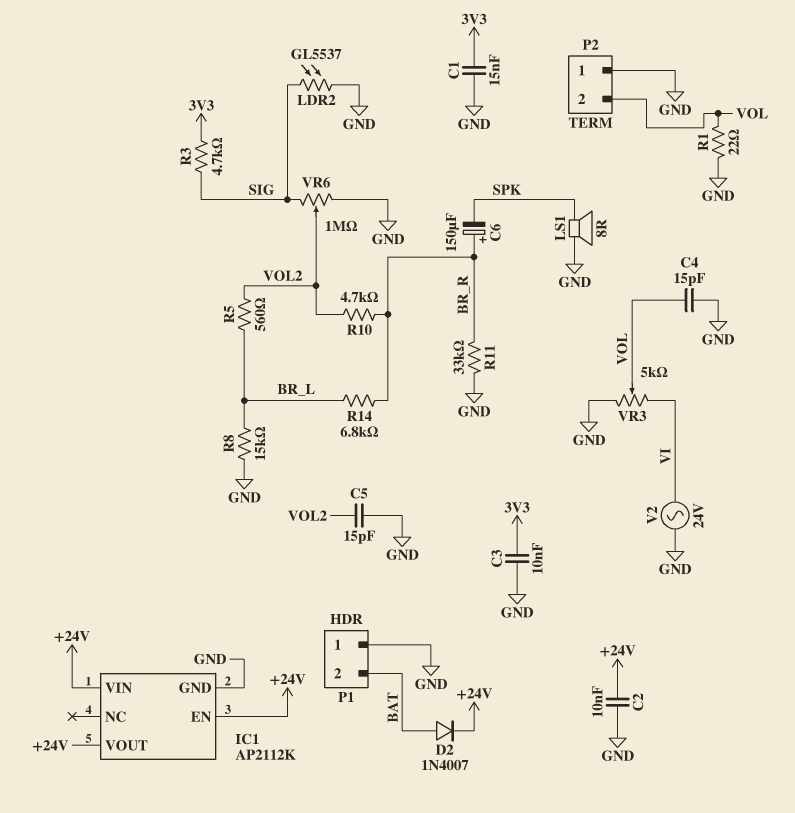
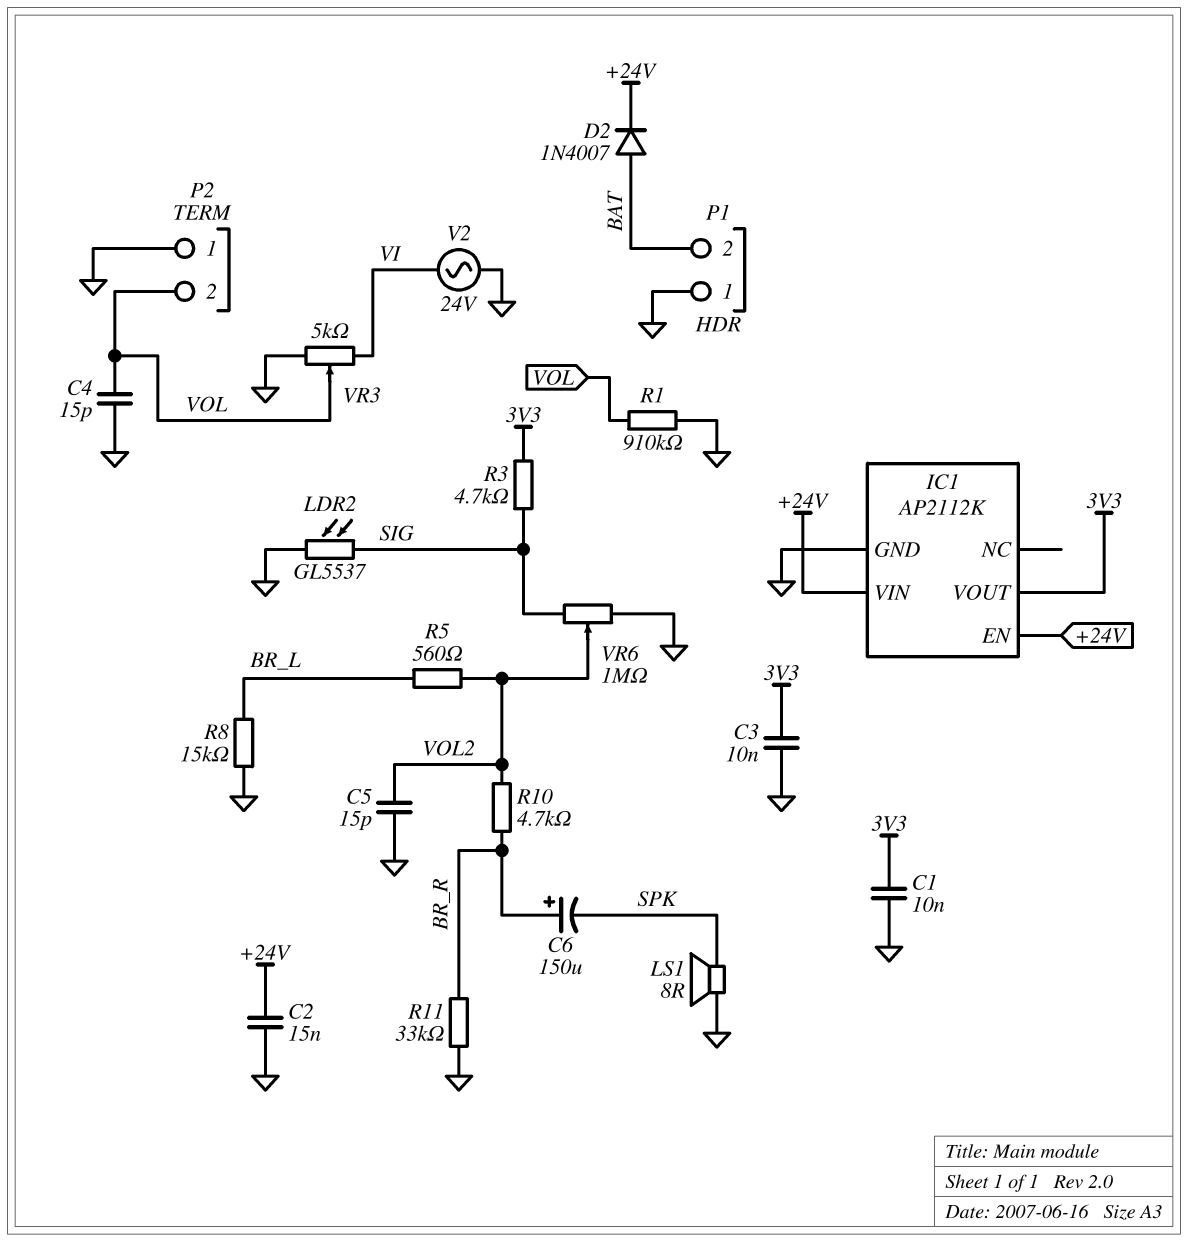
C1: 15nF (3V3, GND) -> 10nF (3V3, GND)
C2: 10nF (+24V, GND) -> 15nF (+24V, GND)
IC1 pin VOUT: +24V -> 3V3
R1: 22 (GND, VOL) -> 910k (GND, VOL)
R14: 6.8k (BR_L, BR_R) -> none

